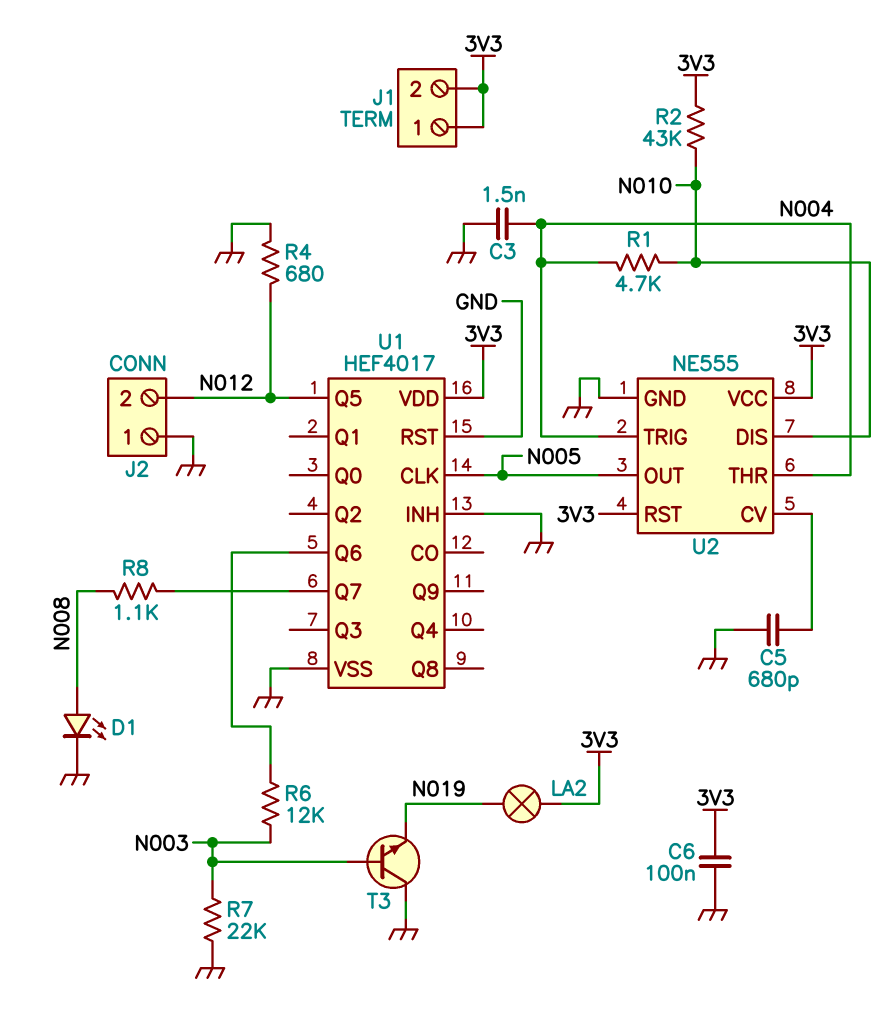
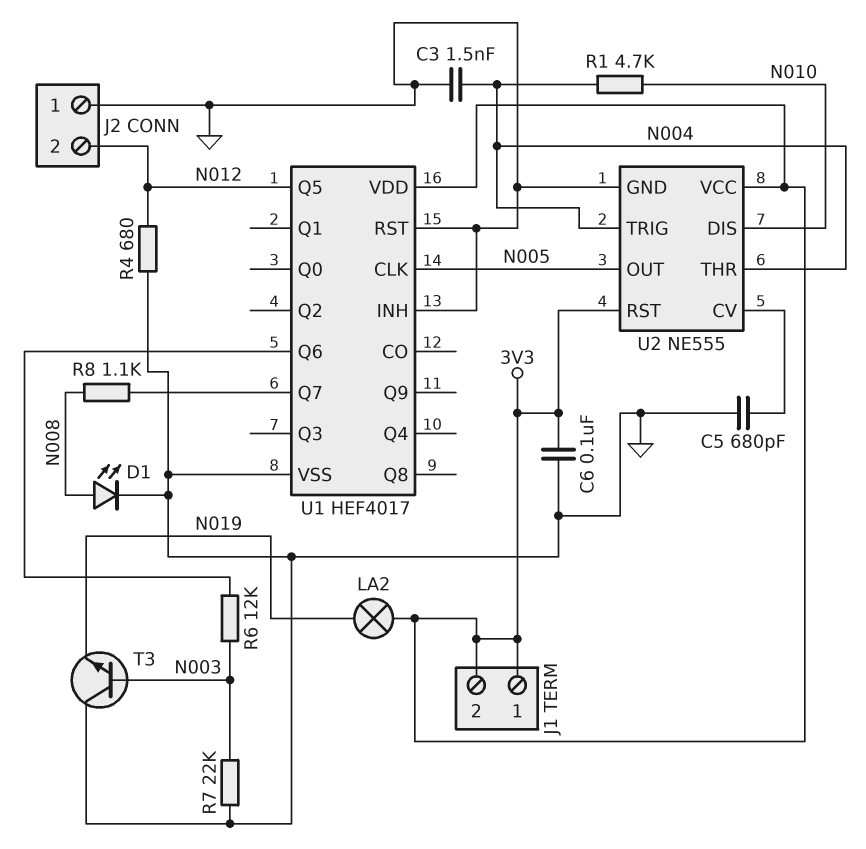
R2: 43k (3V3, N010) -> none

